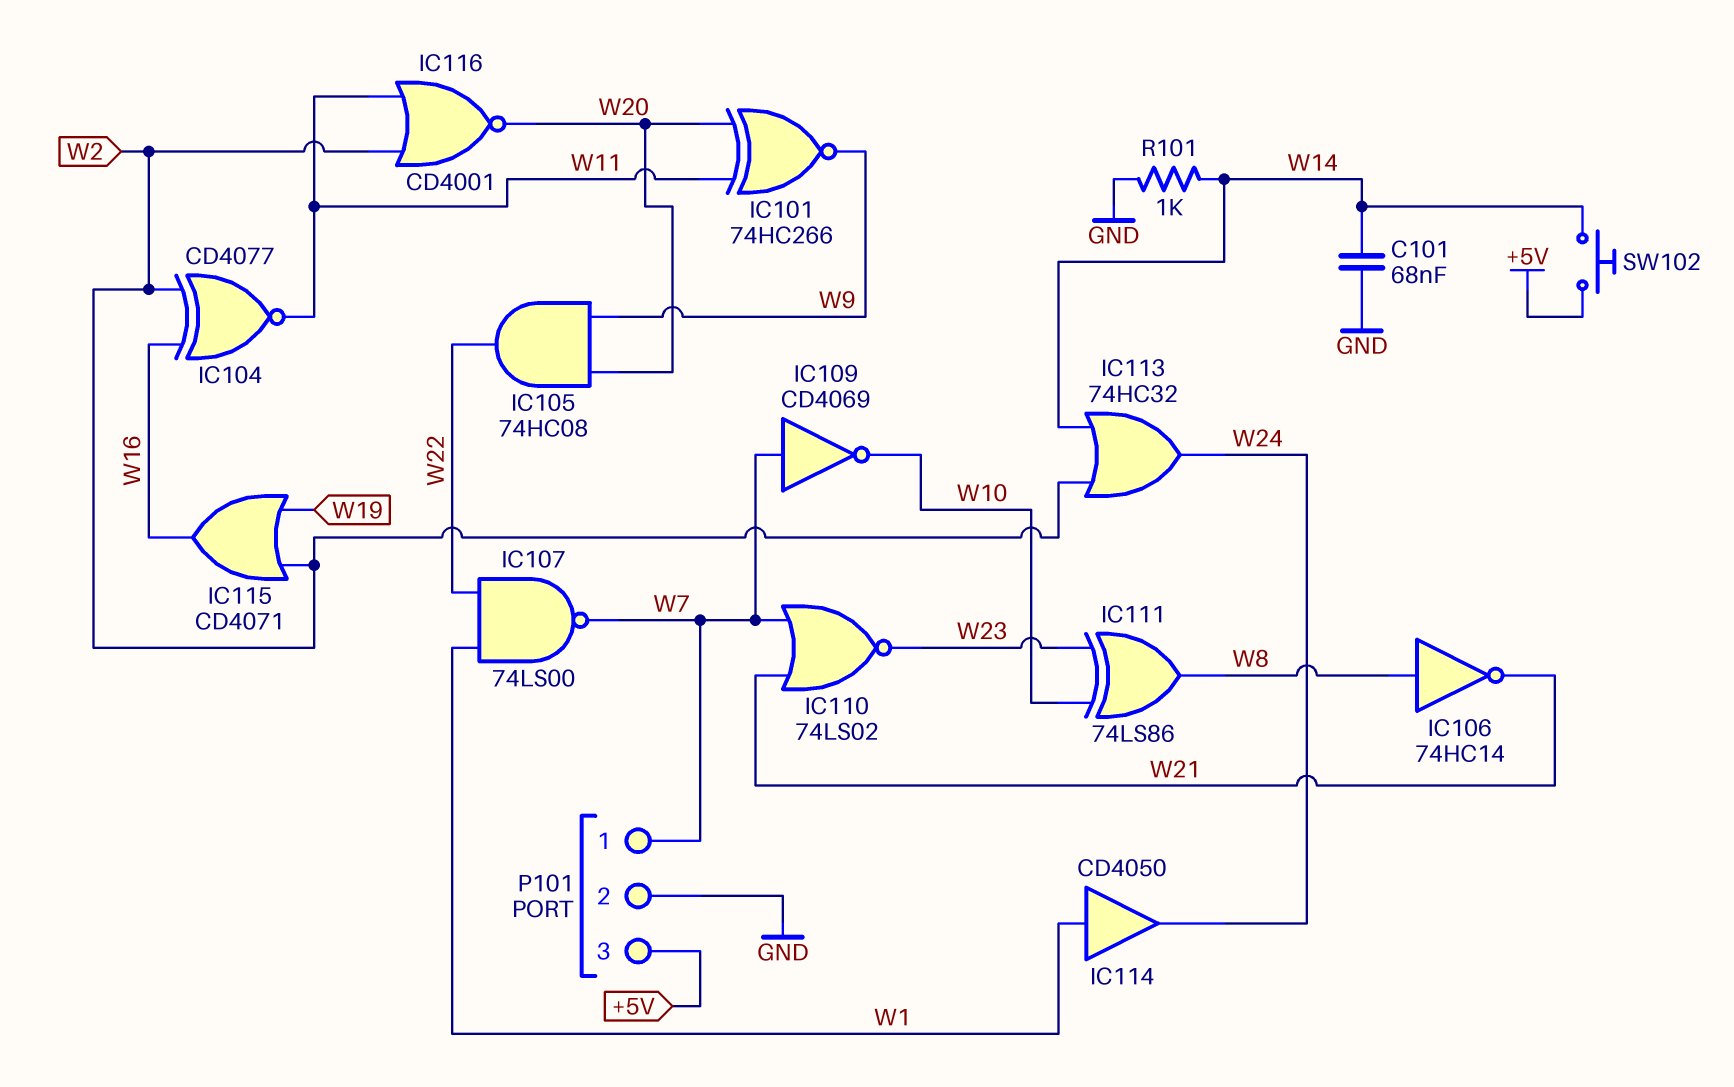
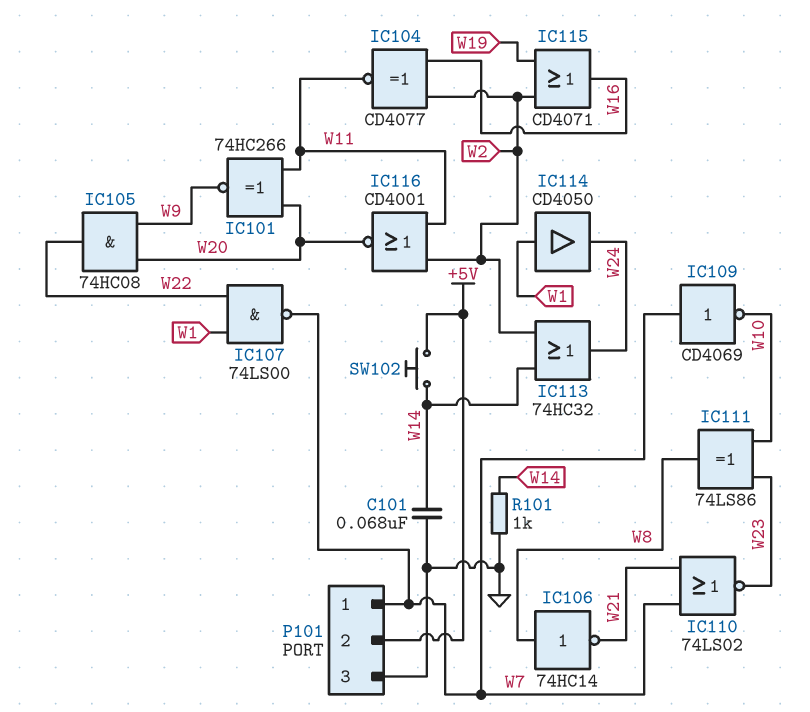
P101 pin 2: GND -> +5V
P101 pin 3: +5V -> GND

